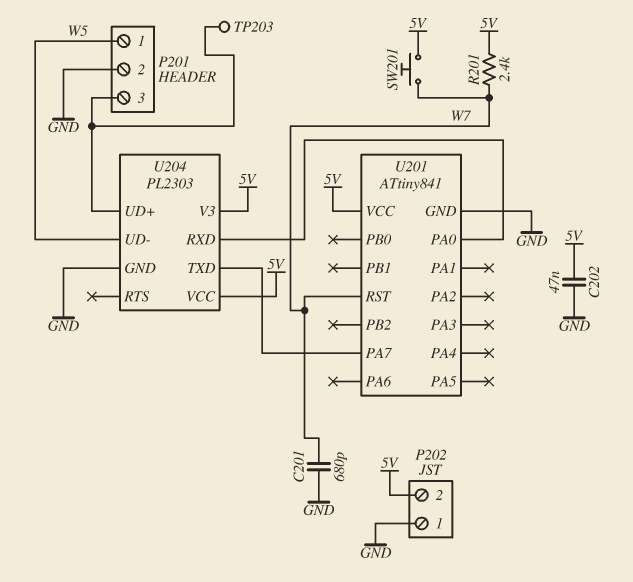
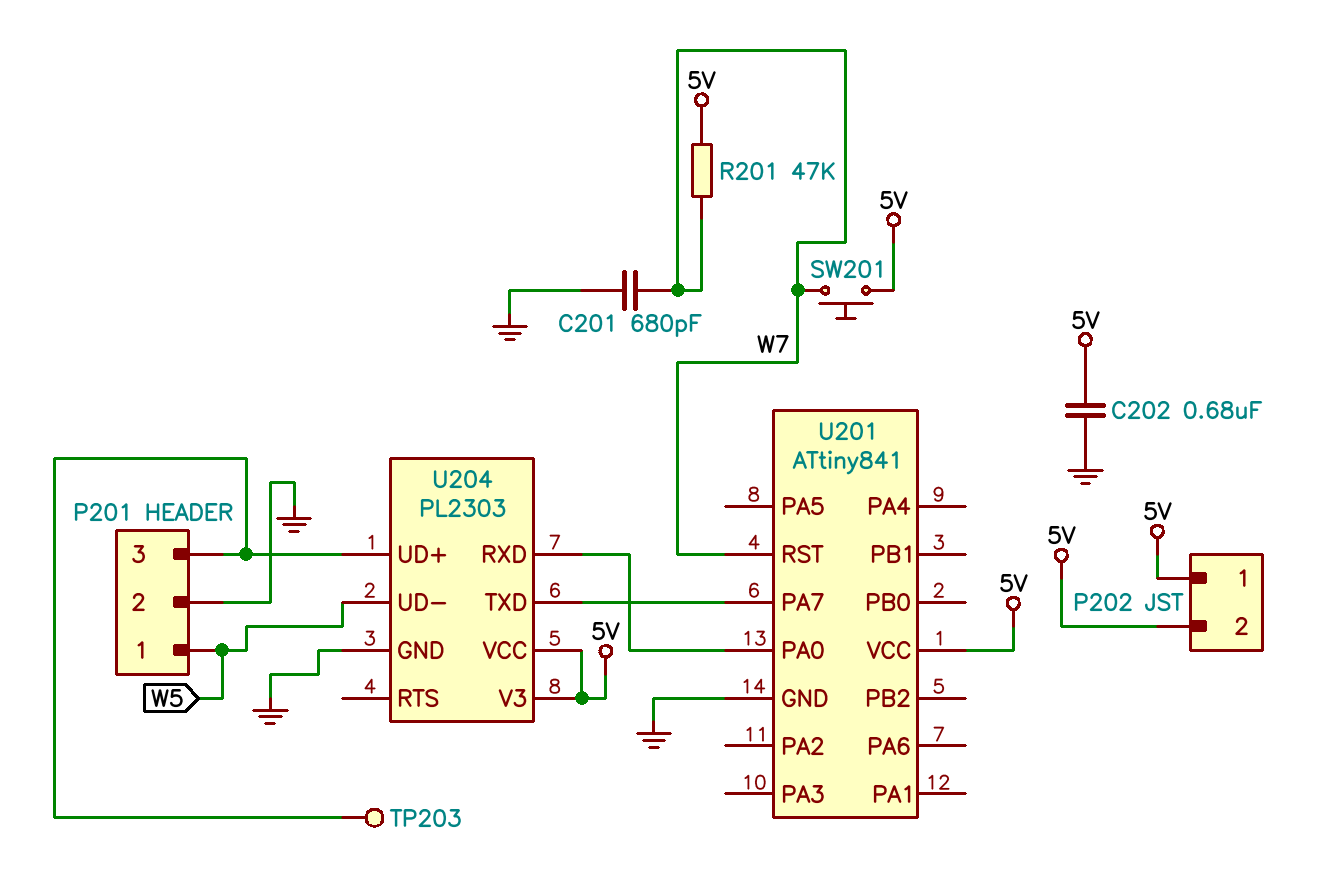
C202: 47nF (5V, GND) -> 680nF (5V, GND)
P202 pin 1: GND -> 5V
R201: 2.4k (5V, W7) -> 47k (5V, W7)

